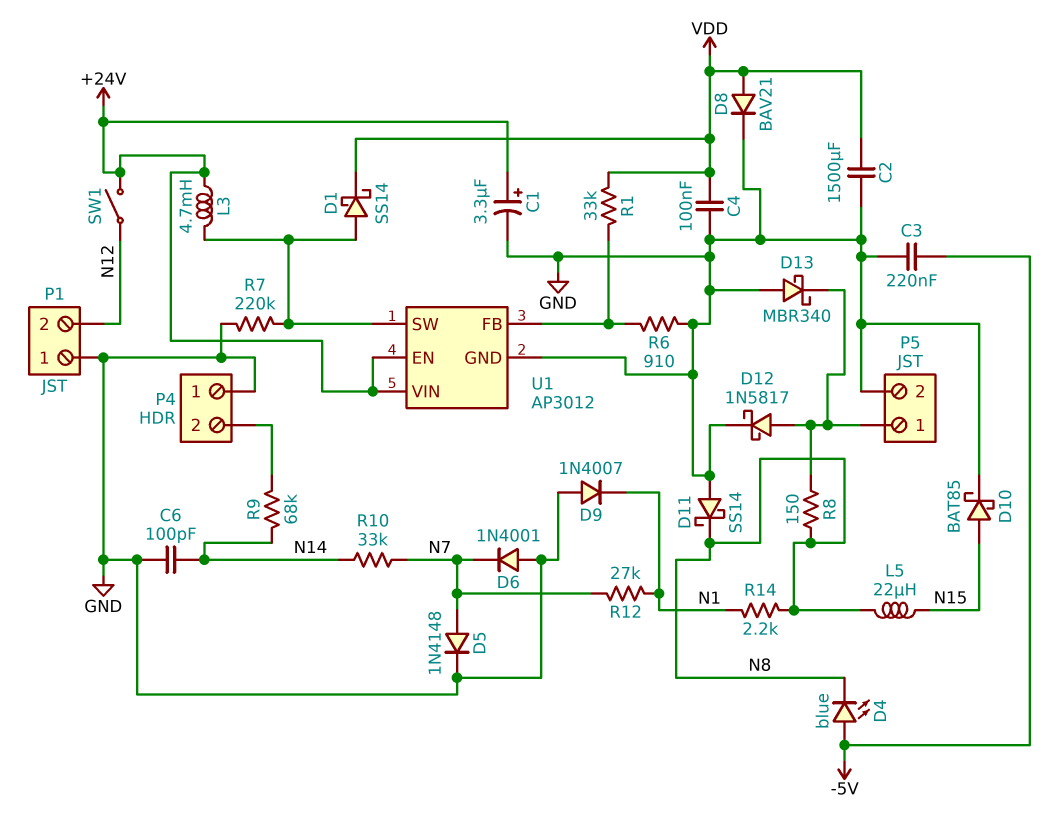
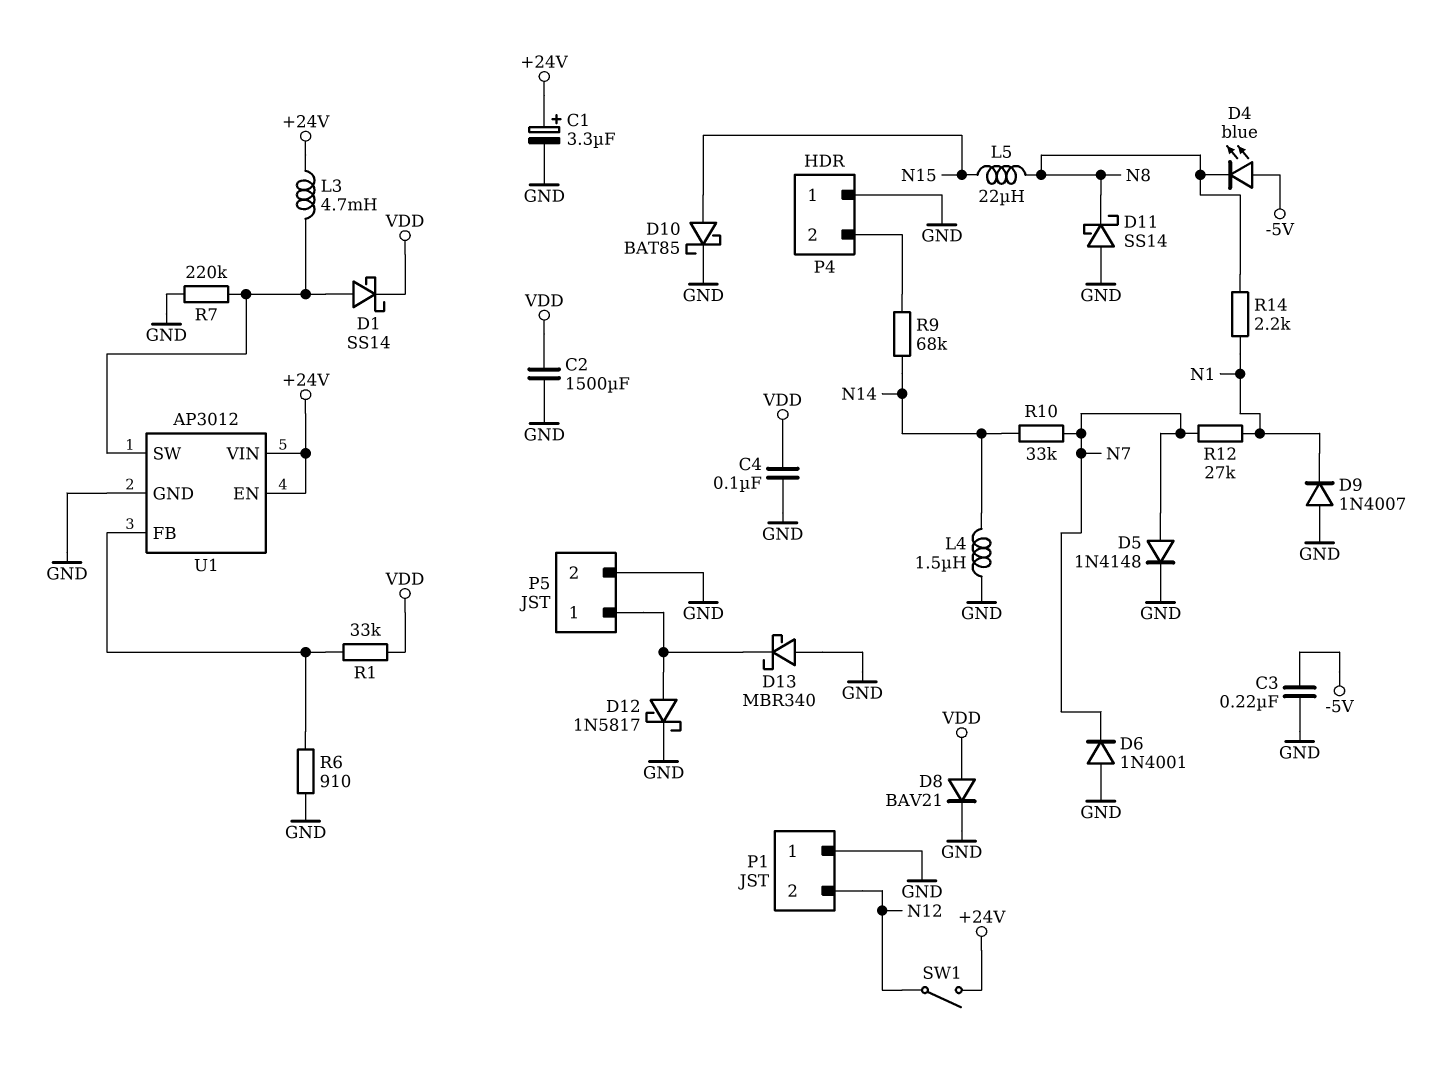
C6: 100pF (GND, N14) -> none
L4: none -> 1.5uH (GND, N14)
R8: 150 (N8, P5/1) -> none

